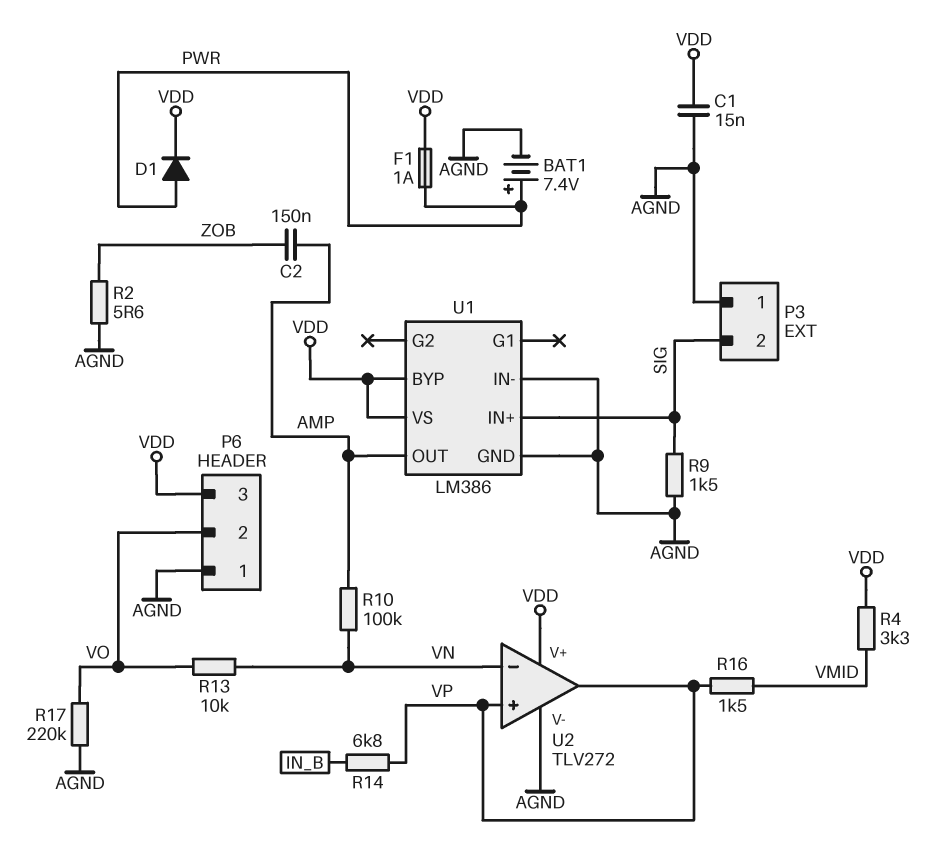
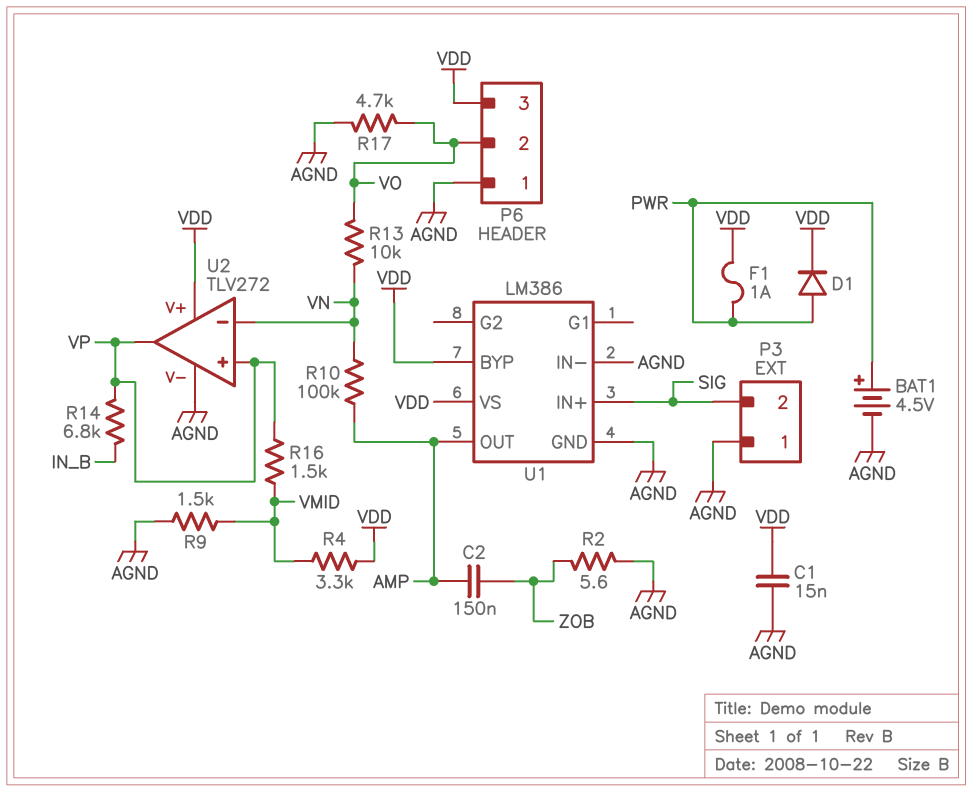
BAT1: 7.4V (plus PWR, minus AGND) -> 4.5V (plus PWR, minus AGND)
R9: 1.5k (AGND, SIG) -> 1.5k (AGND, VMID)
R17: 220k (AGND, VO) -> 4.7k (AGND, VO)

